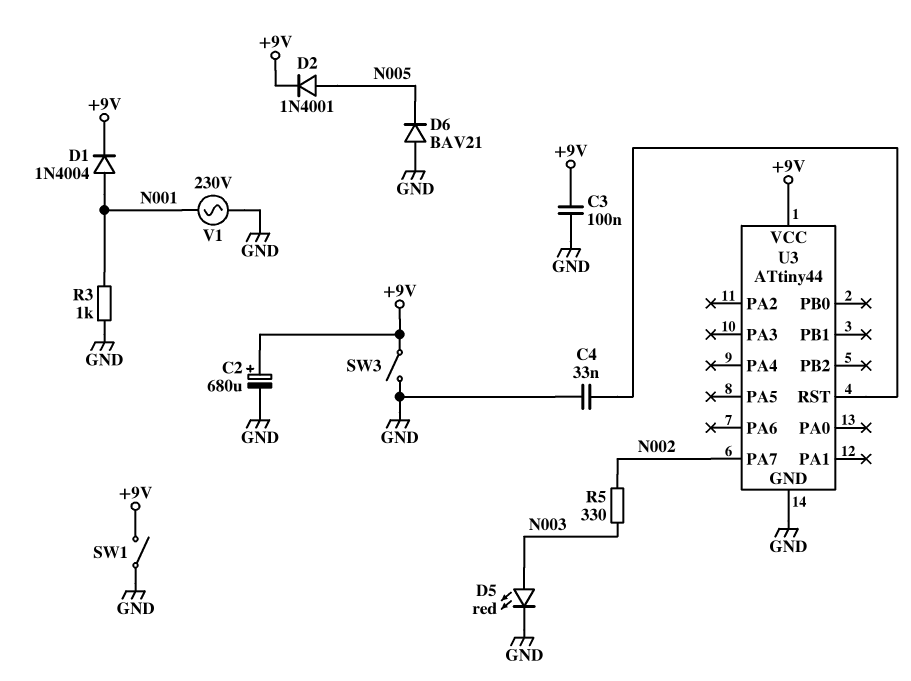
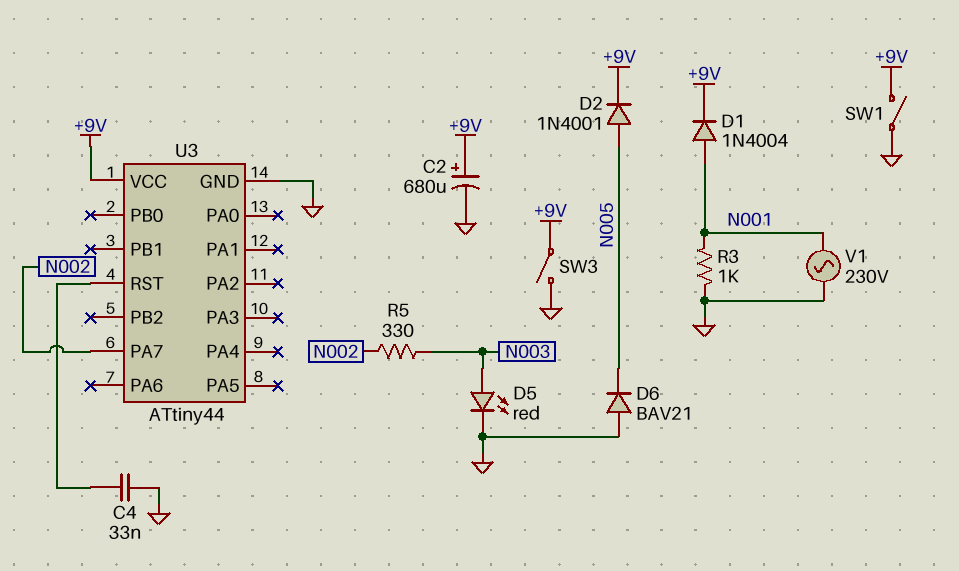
C3: 100nF (+9V, GND) -> none

